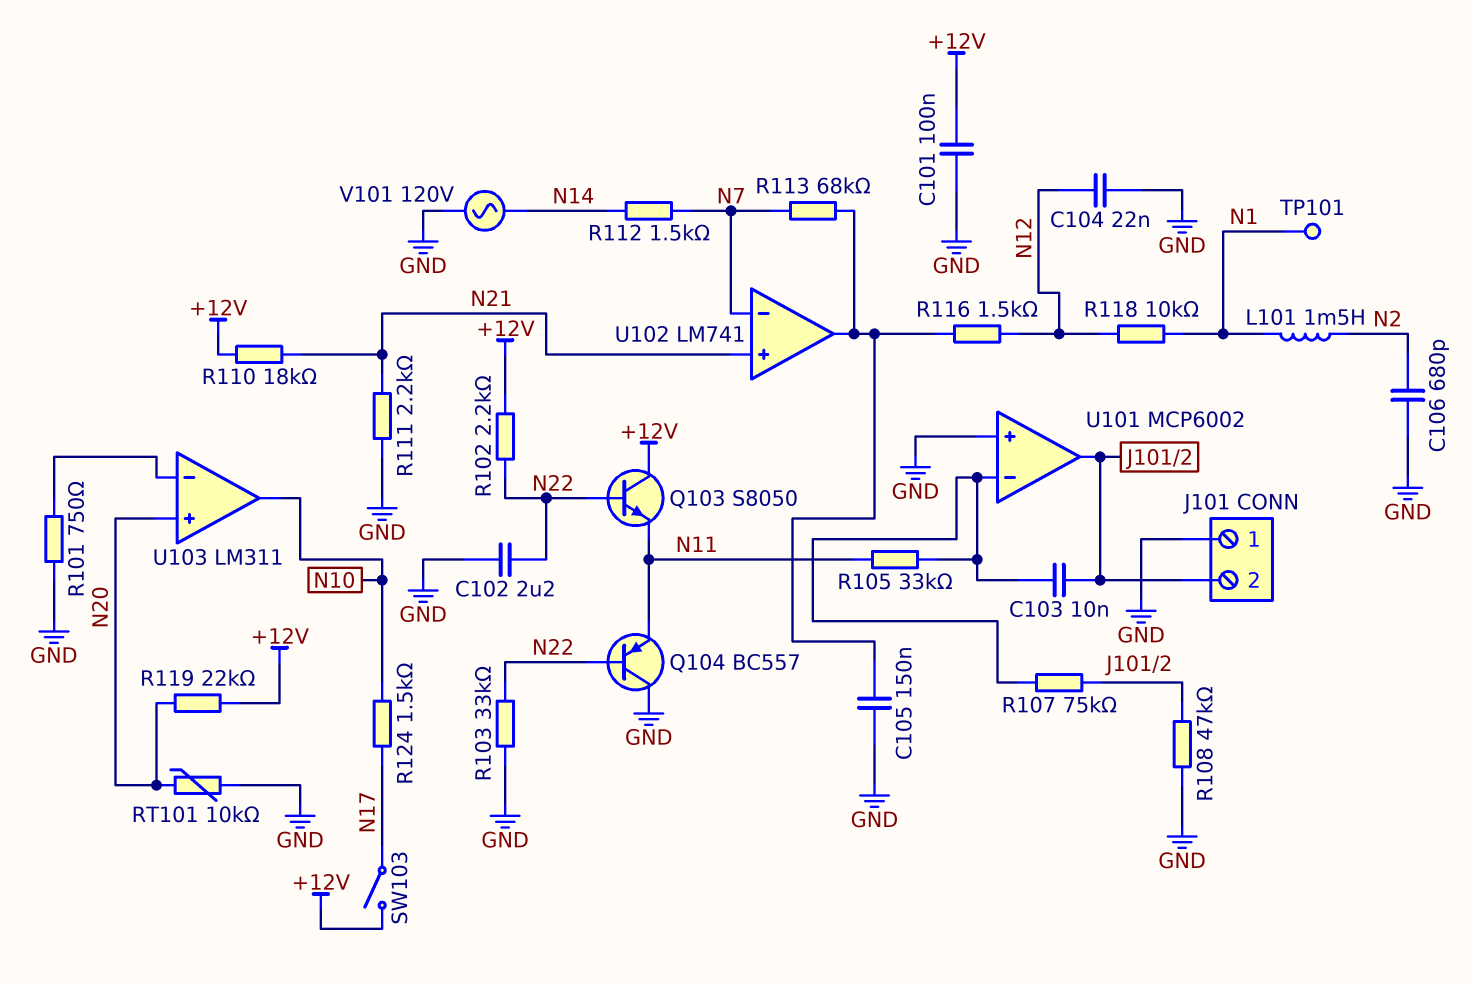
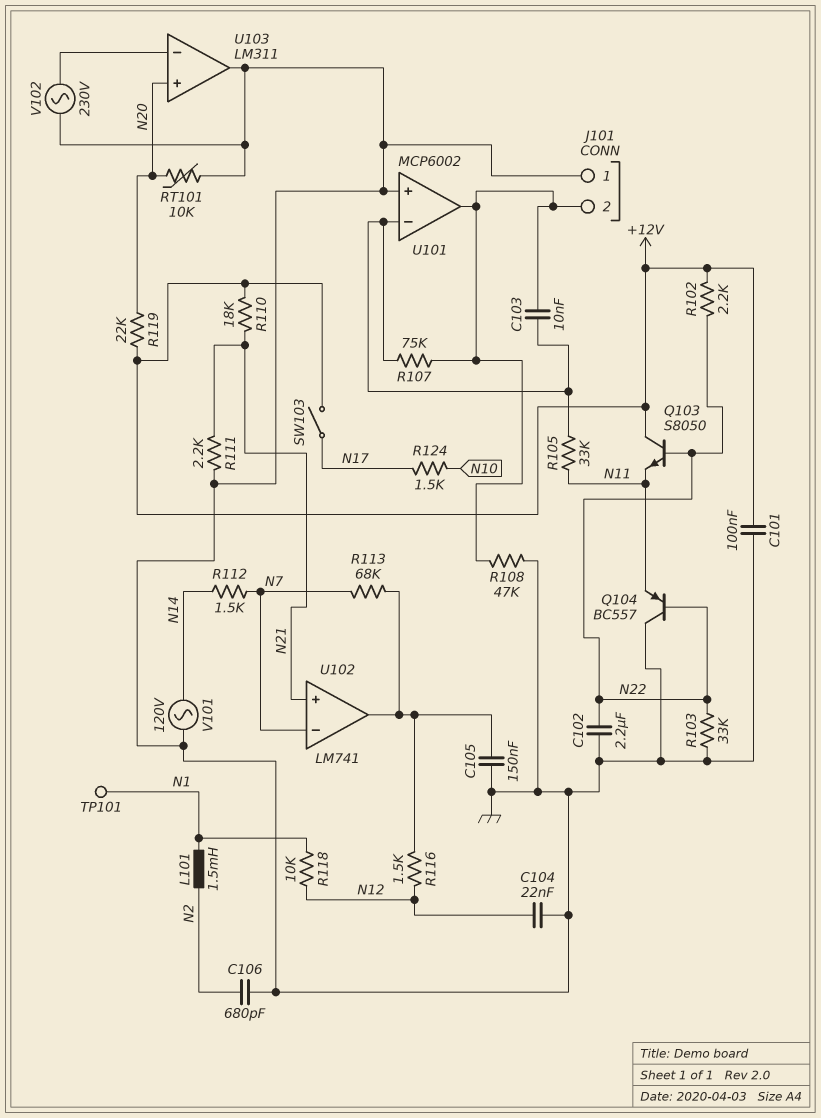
R101: 750 (GND, U103/in-) -> none
U103 pin out: N10 -> GND
V102: none -> AC 230V (GND, U103/in-)

